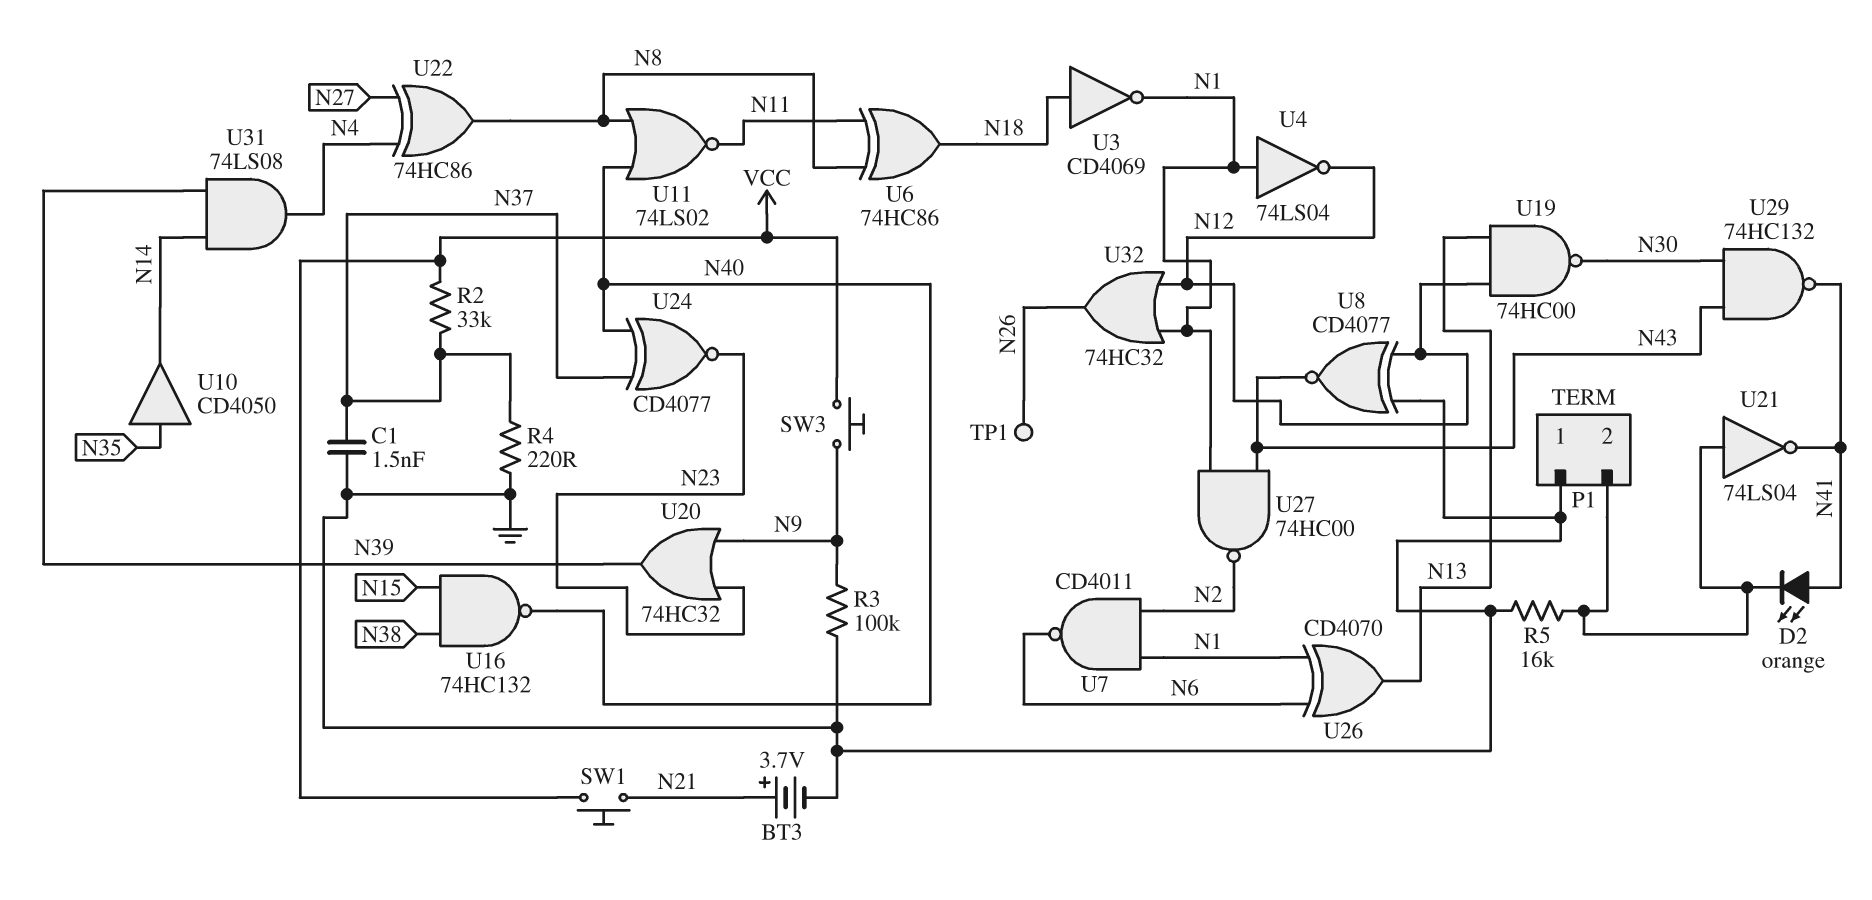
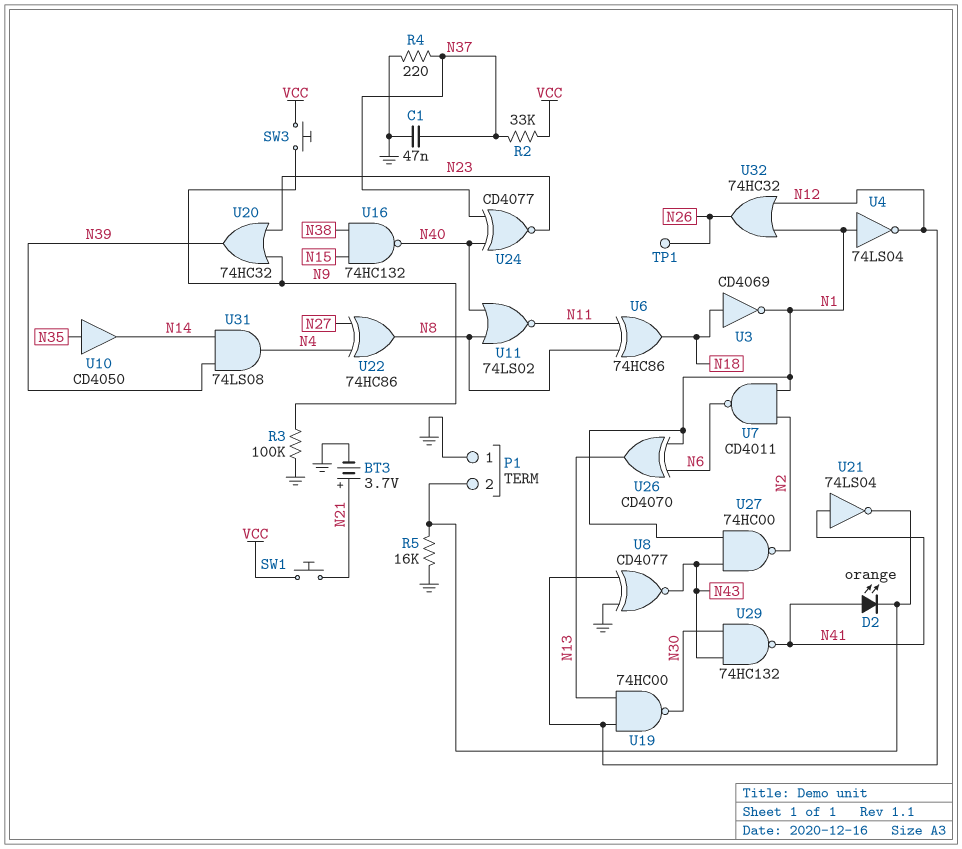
C1: 1.5nF (GND, N37) -> 47nF (GND, N37)
U21: NOT 74LS04 (in P1/2, out N41) -> NOT 74LS04 (in N41, out P1/2)

